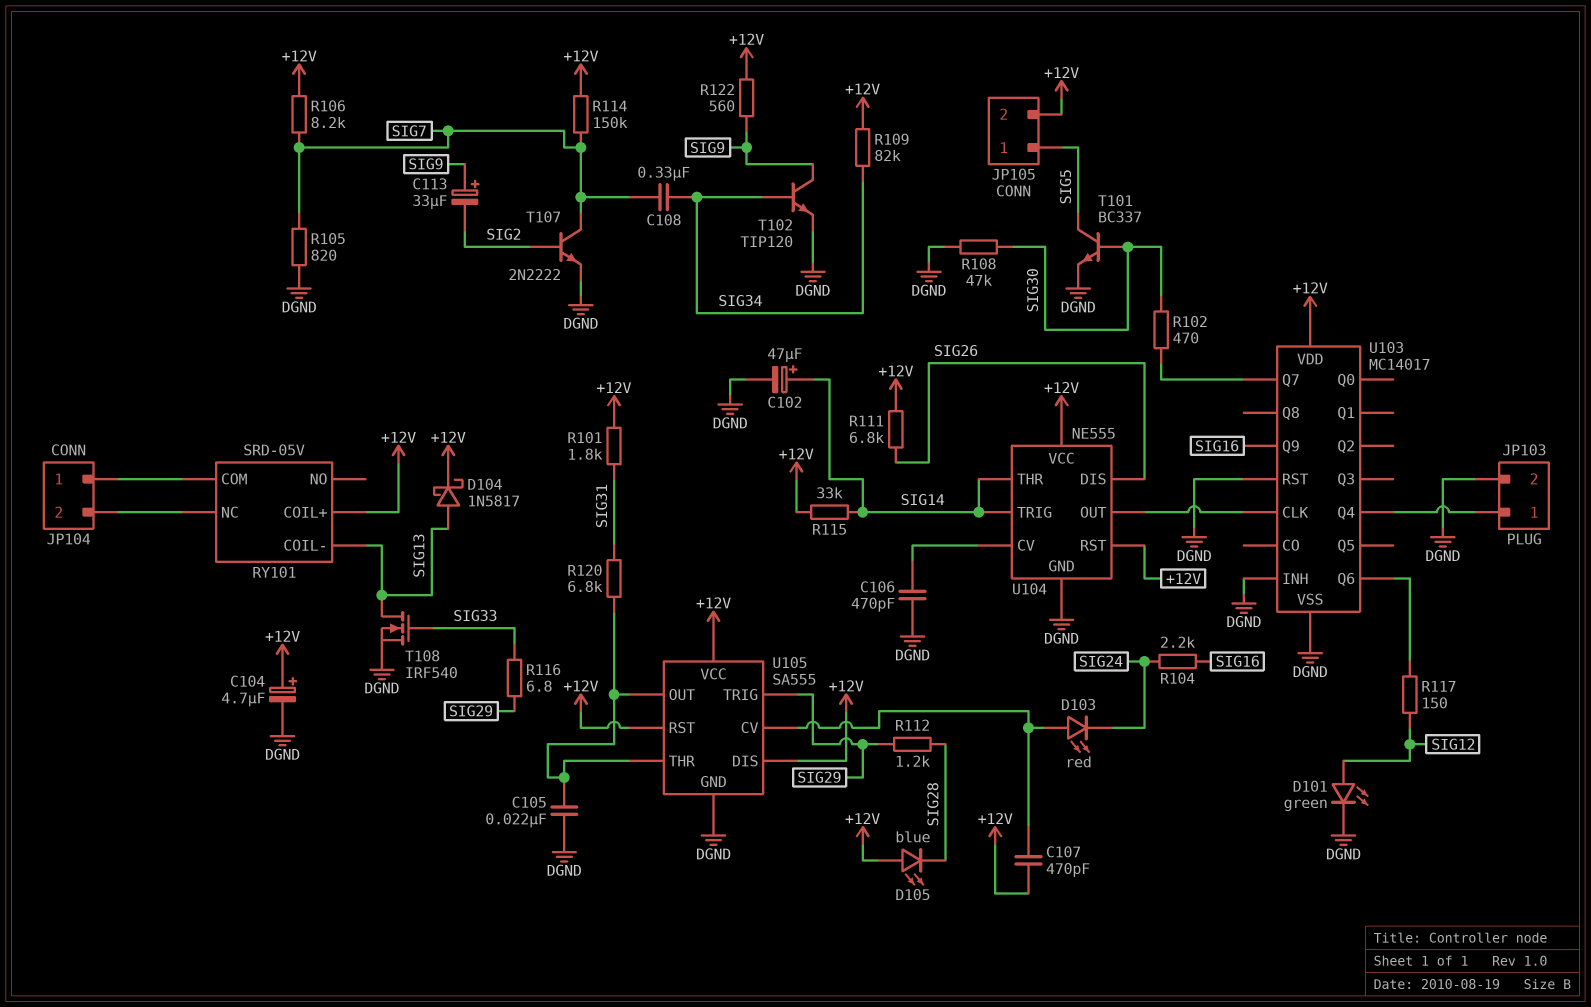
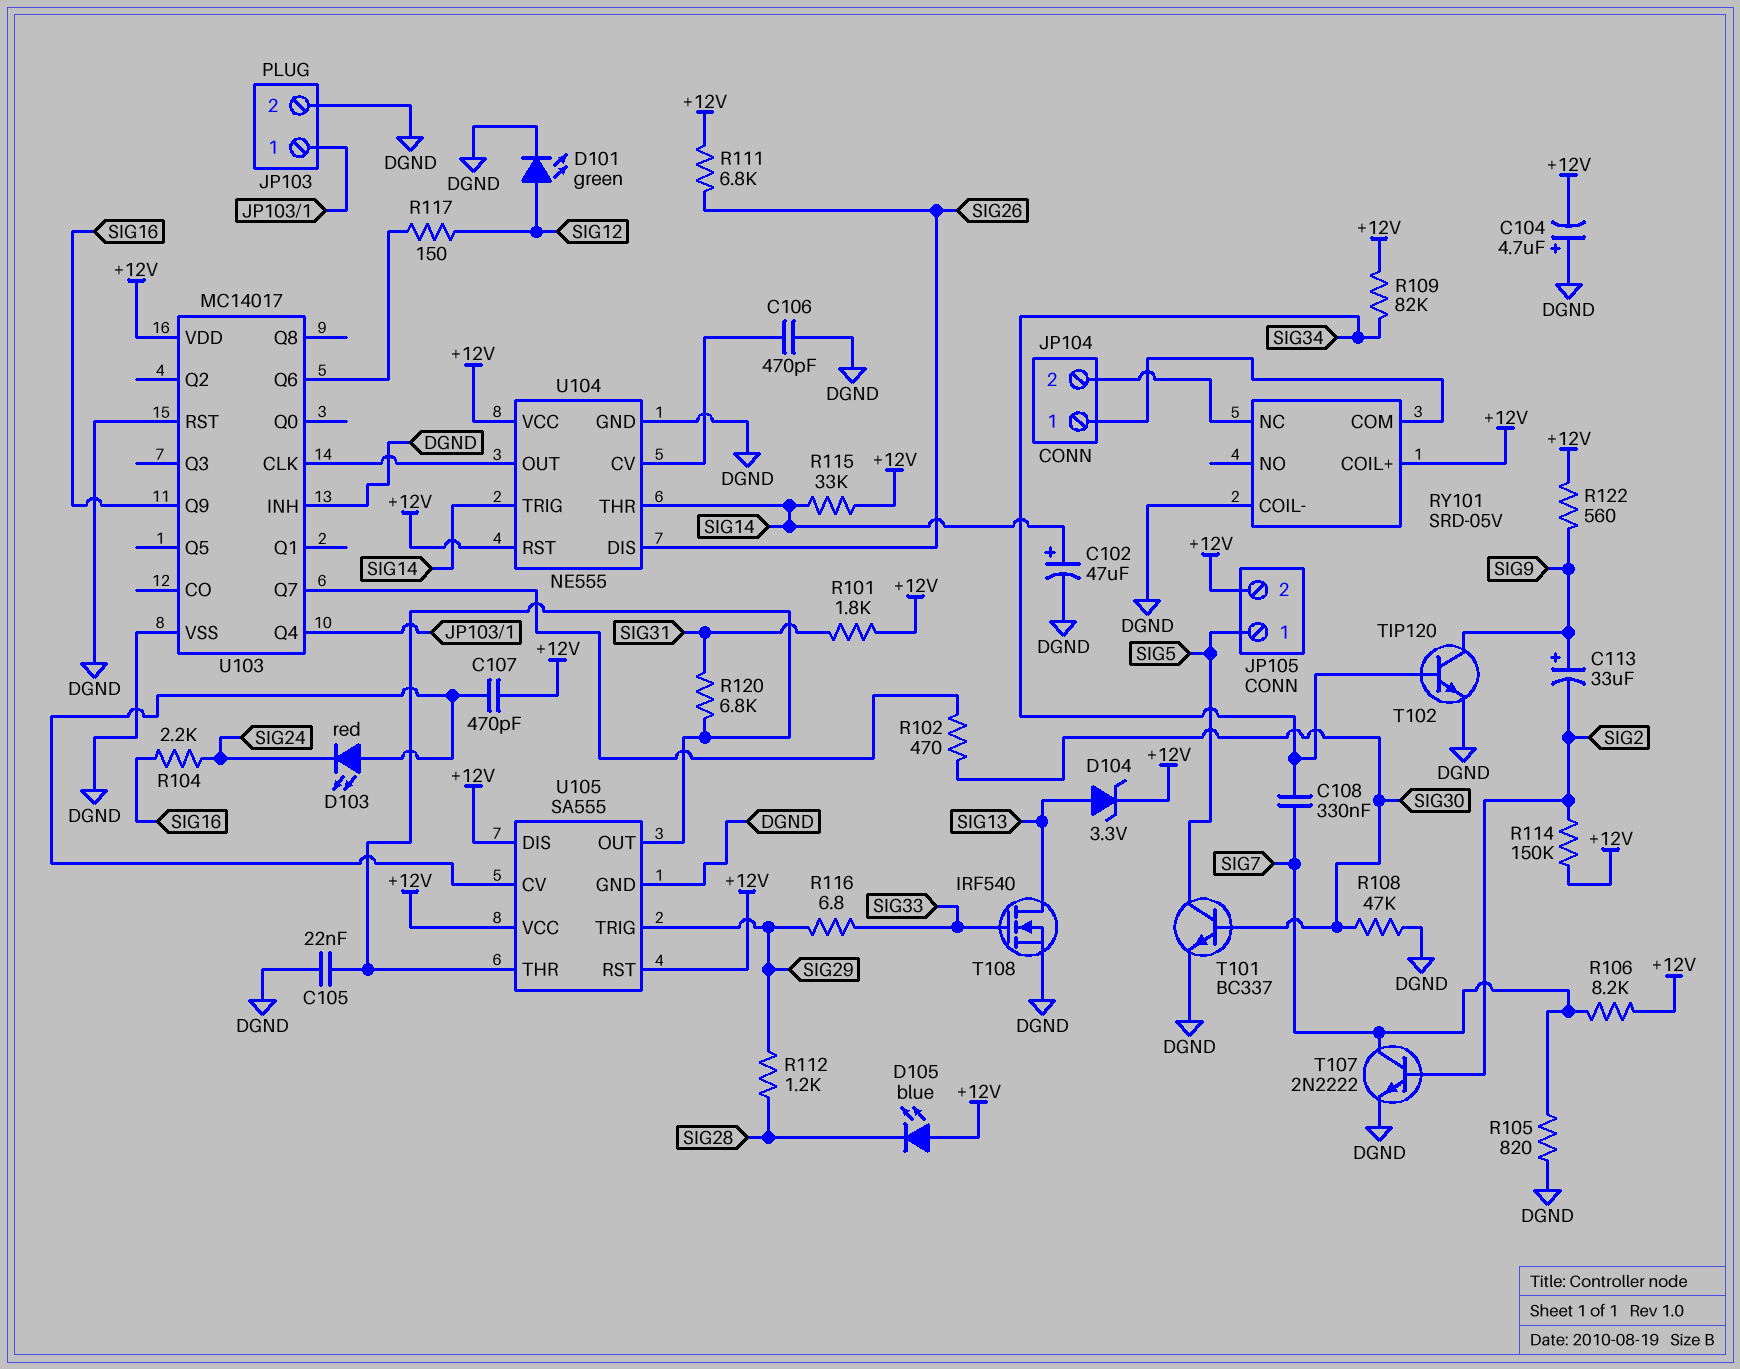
C104: 4.7uF (plus +12V, minus DGND) -> 4.7uF (plus DGND, minus +12V)
D104: schottky 1N5817 (A SIG13, K +12V) -> zener 3.3V (A SIG13, K +12V)
R114: 150k (+12V, SIG7) -> 150k (+12V, SIG2)
RY101 pin COIL-: SIG13 -> DGND

